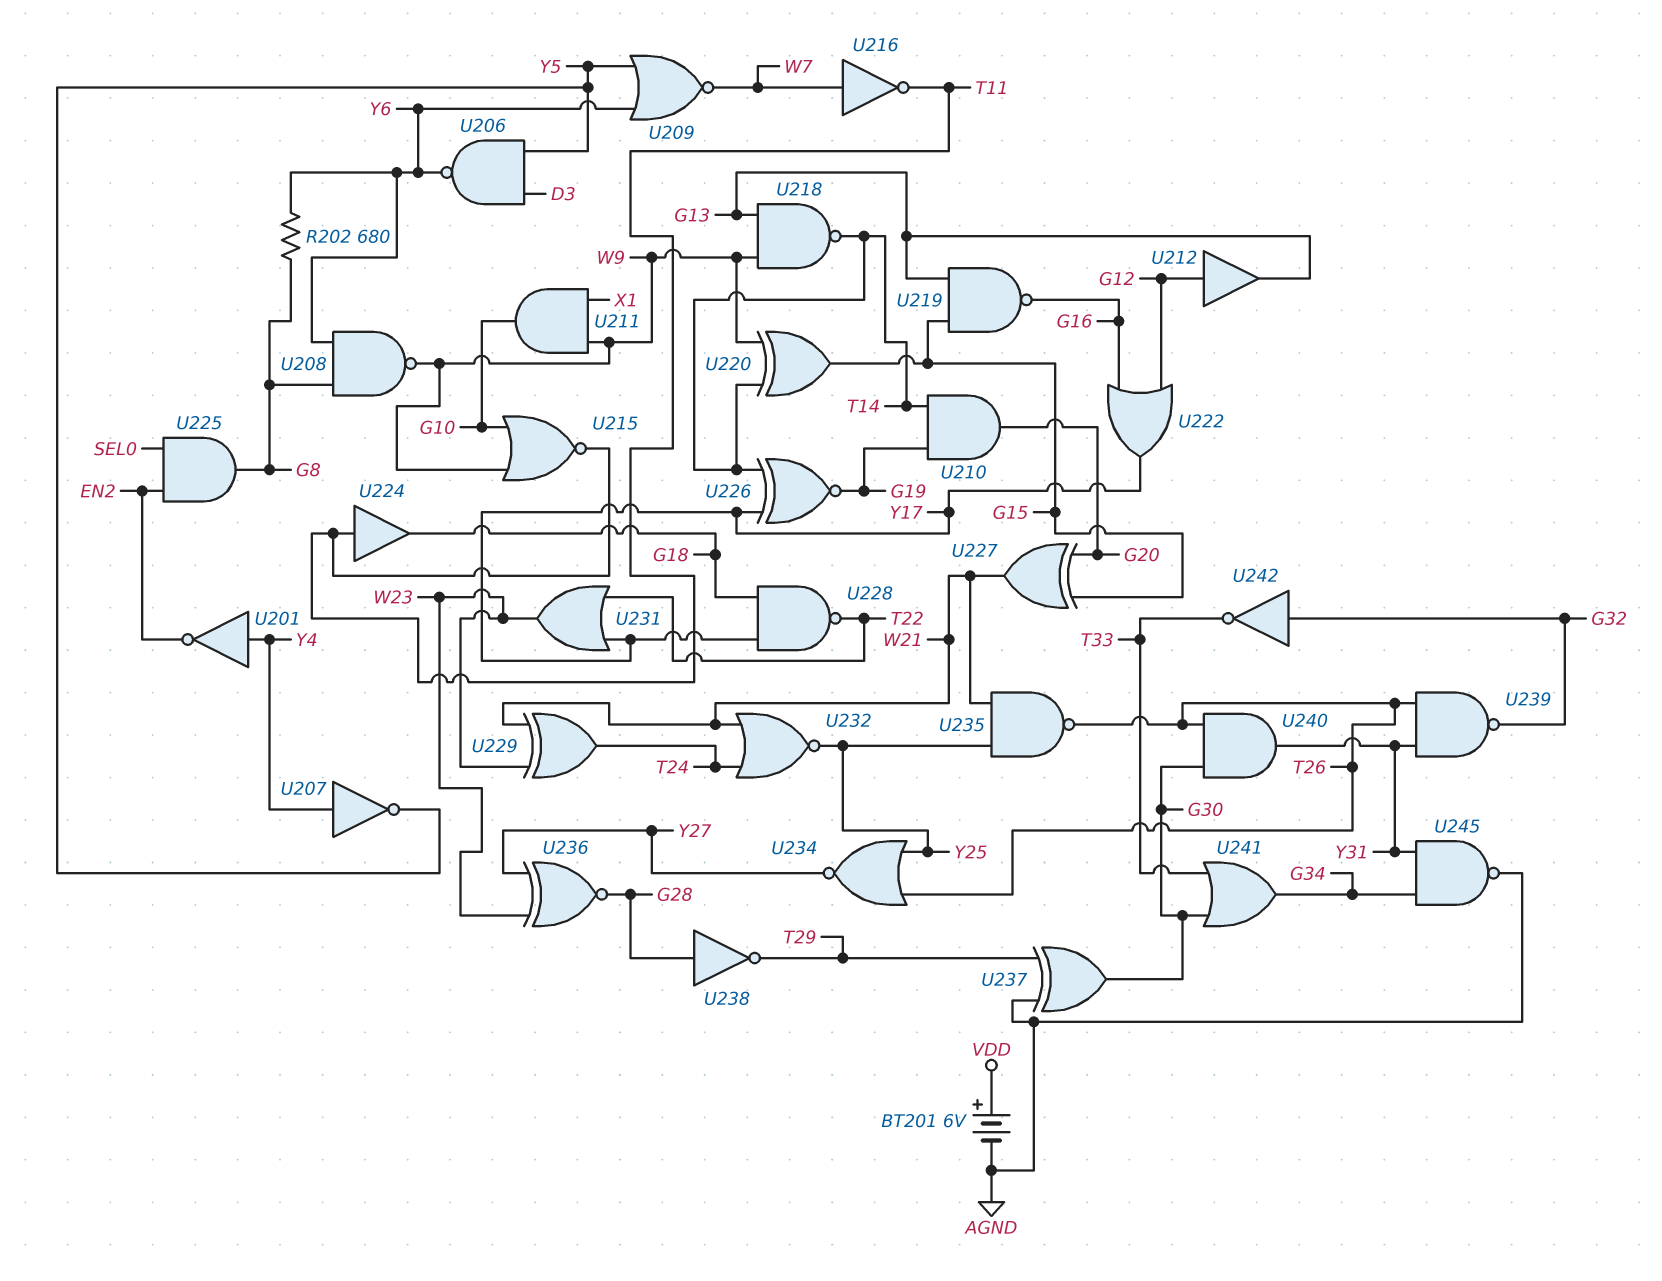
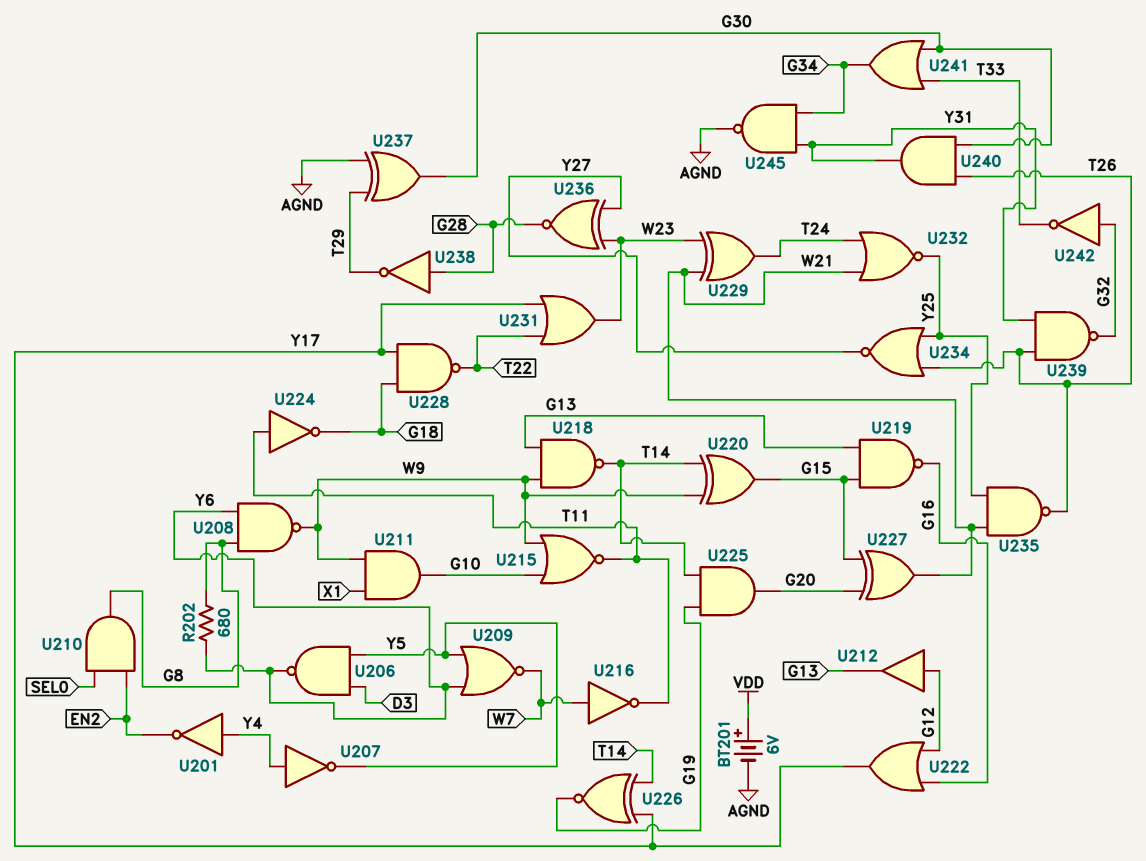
U210: AND (in G19, in T14, out G20) -> AND (in EN2, in SEL0, out G8)
U224: buffer (in T11, out G18) -> NOT (in T11, out G18)
U225: AND (in EN2, in SEL0, out G8) -> AND (in G19, in T14, out G20)

